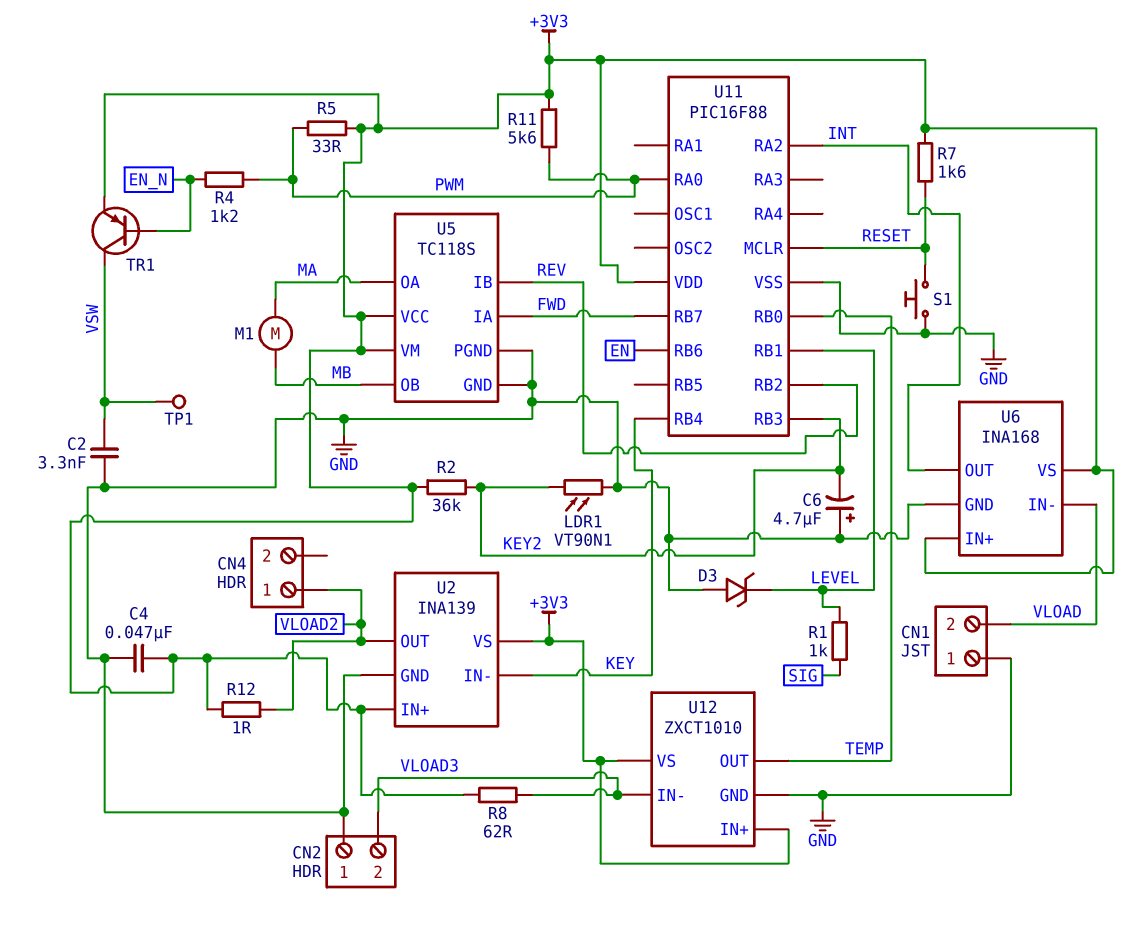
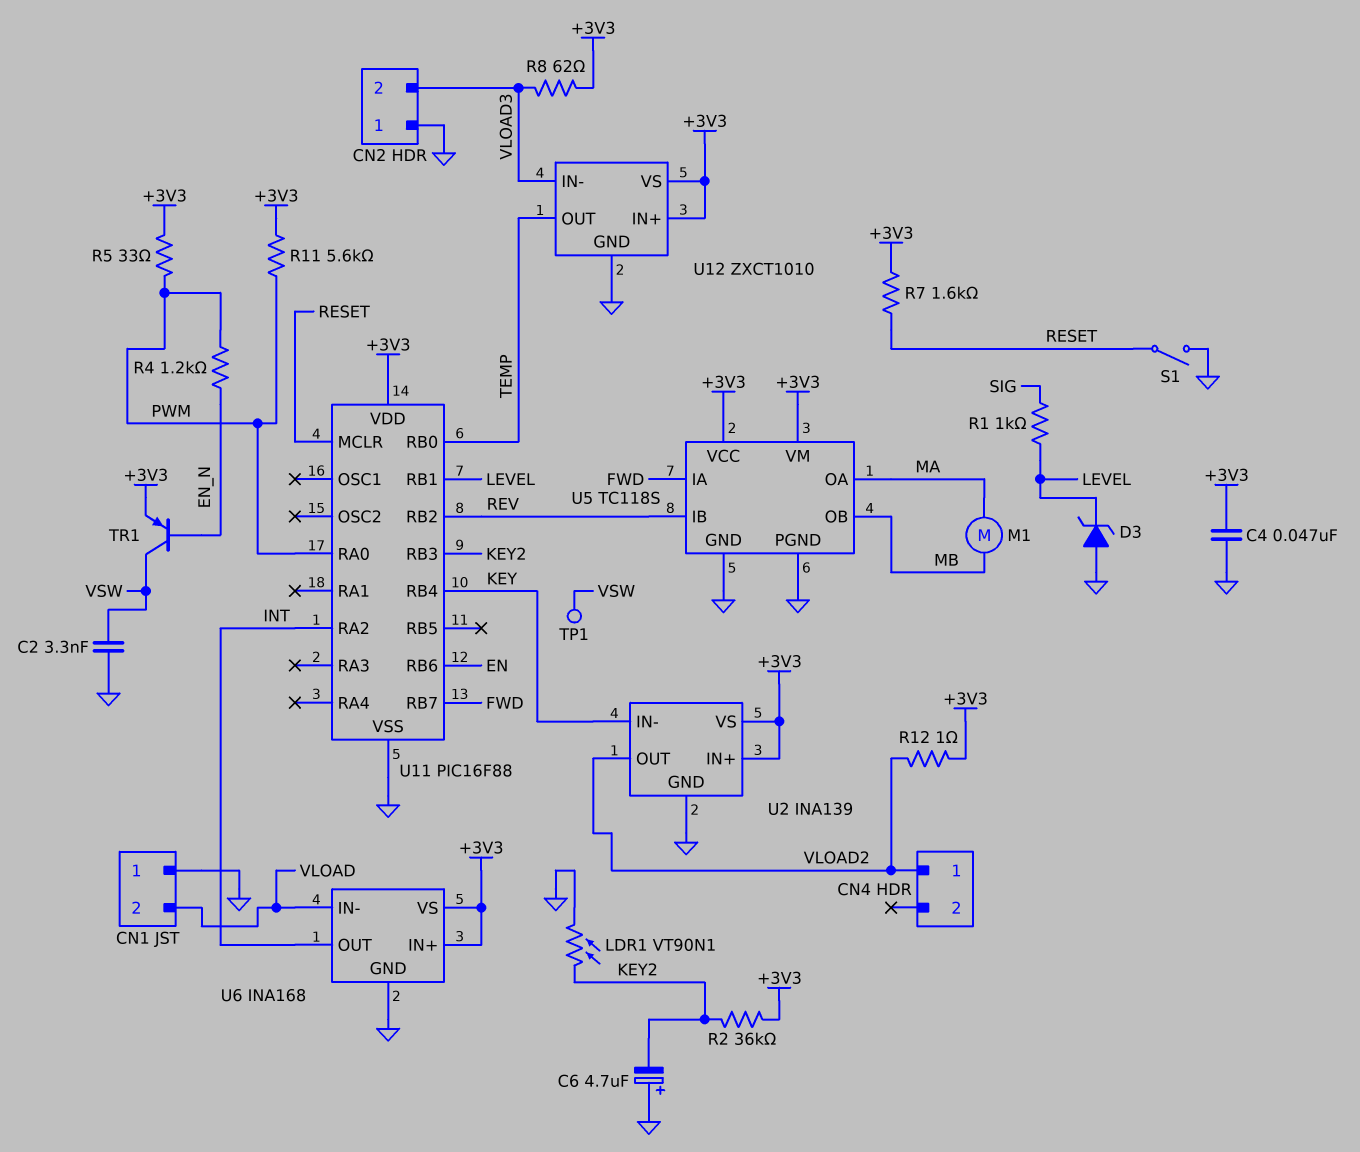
S1: button (GND, RESET) -> switch (GND, RESET)

